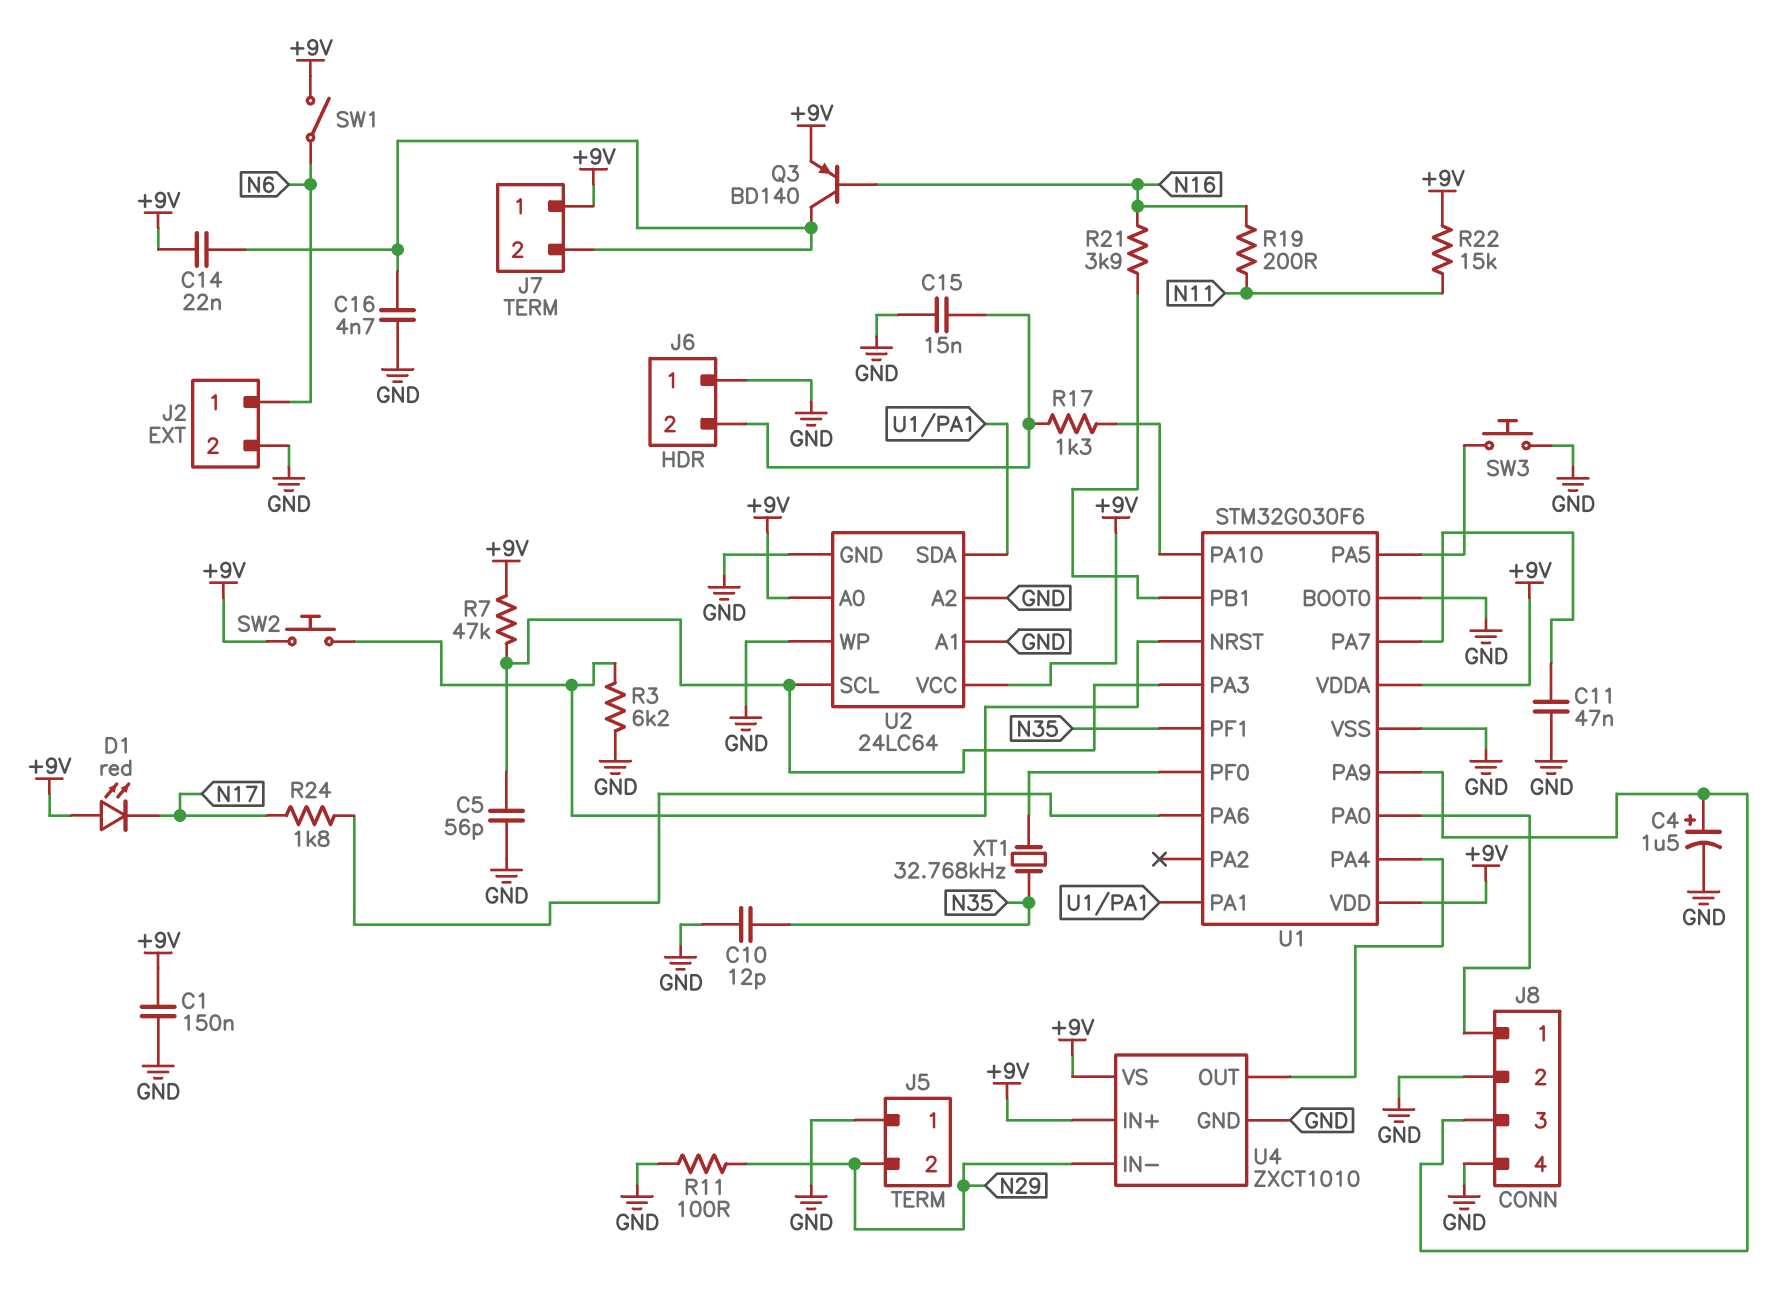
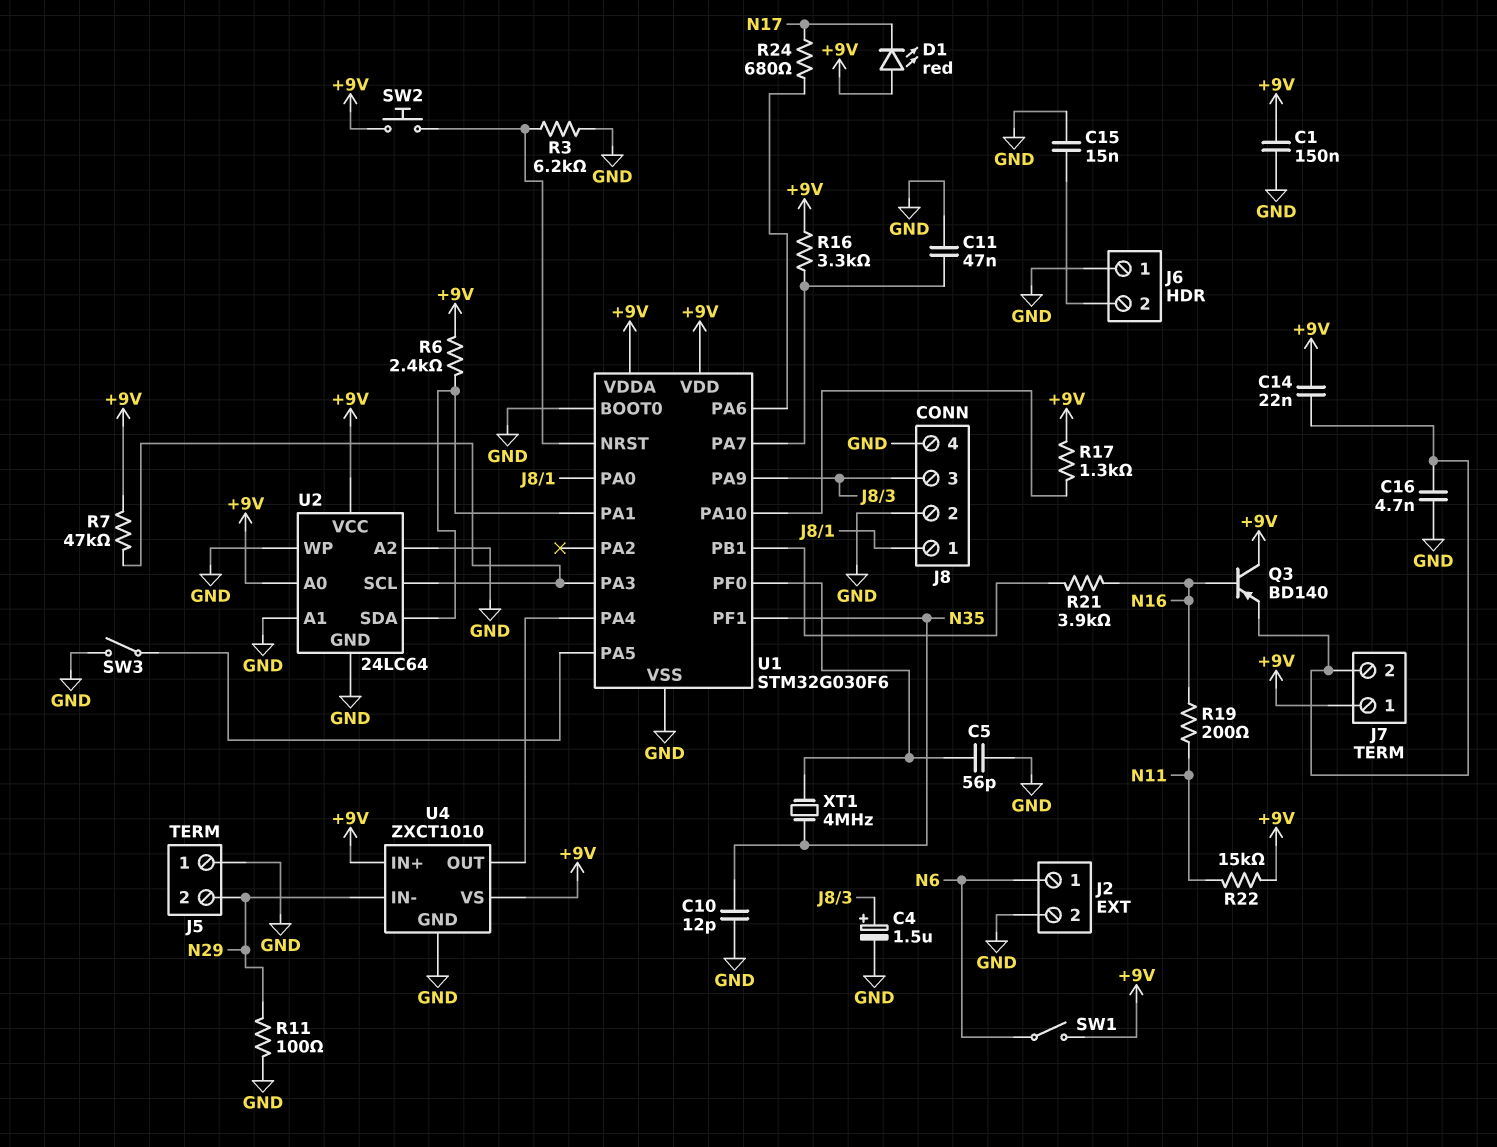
C5: 56pF (GND, U1/PA3) -> 56pF (GND, U1/PF0)
Q3: PNP BD140 (B N16, C J7/2, E +9V) -> PNP BD140 (B N16, C +9V, E J7/2)
R6: none -> 2.4k (+9V, U1/PA1)
R16: none -> 3.3k (+9V, U1/PA7)
R17: 1.3k (J6/2, U1/PA10) -> 1.3k (+9V, U1/PA10)
R24: 1.8k (N17, U1/PA6) -> 680 (N17, U1/PA6)
SW3: button (GND, U1/PA5) -> switch (GND, U1/PA5)
XT1: 32.768kHz (N35, U1/PF0) -> 4MHz (N35, U1/PF0)

